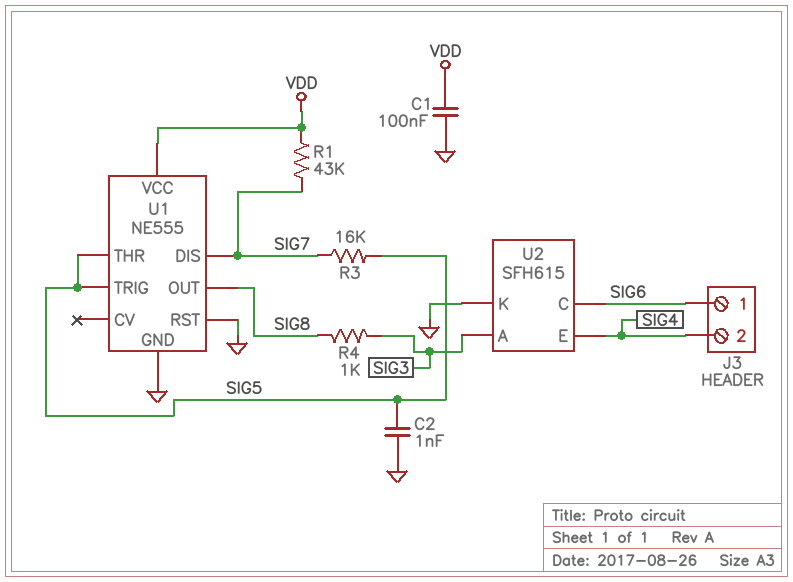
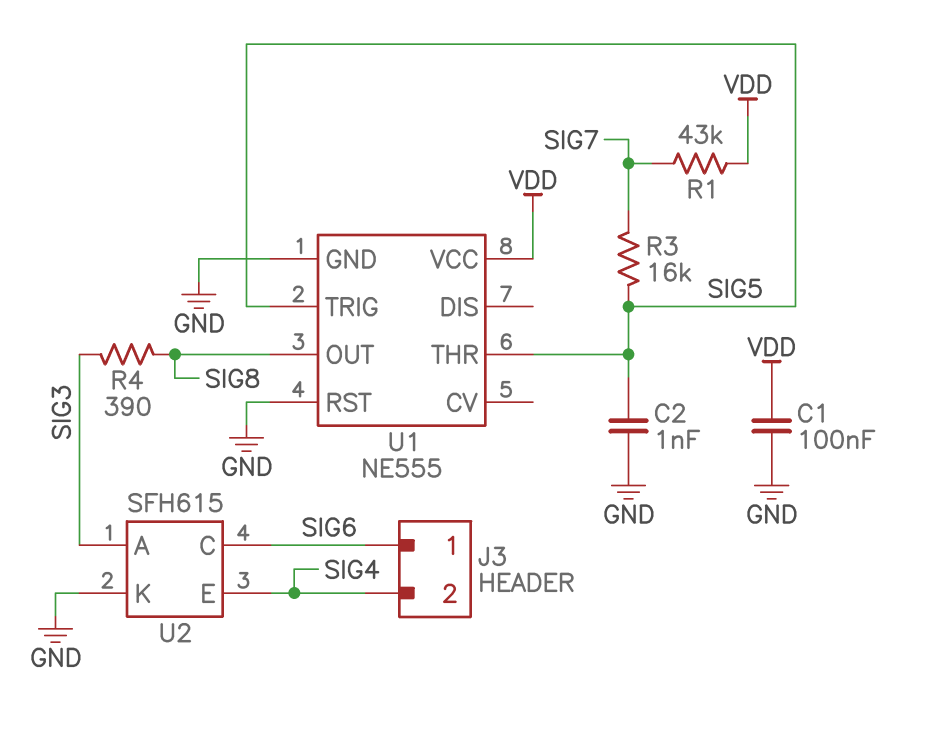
R4: 1k (SIG3, SIG8) -> 390 (SIG3, SIG8)
U1 pin DIS: SIG7 -> none

